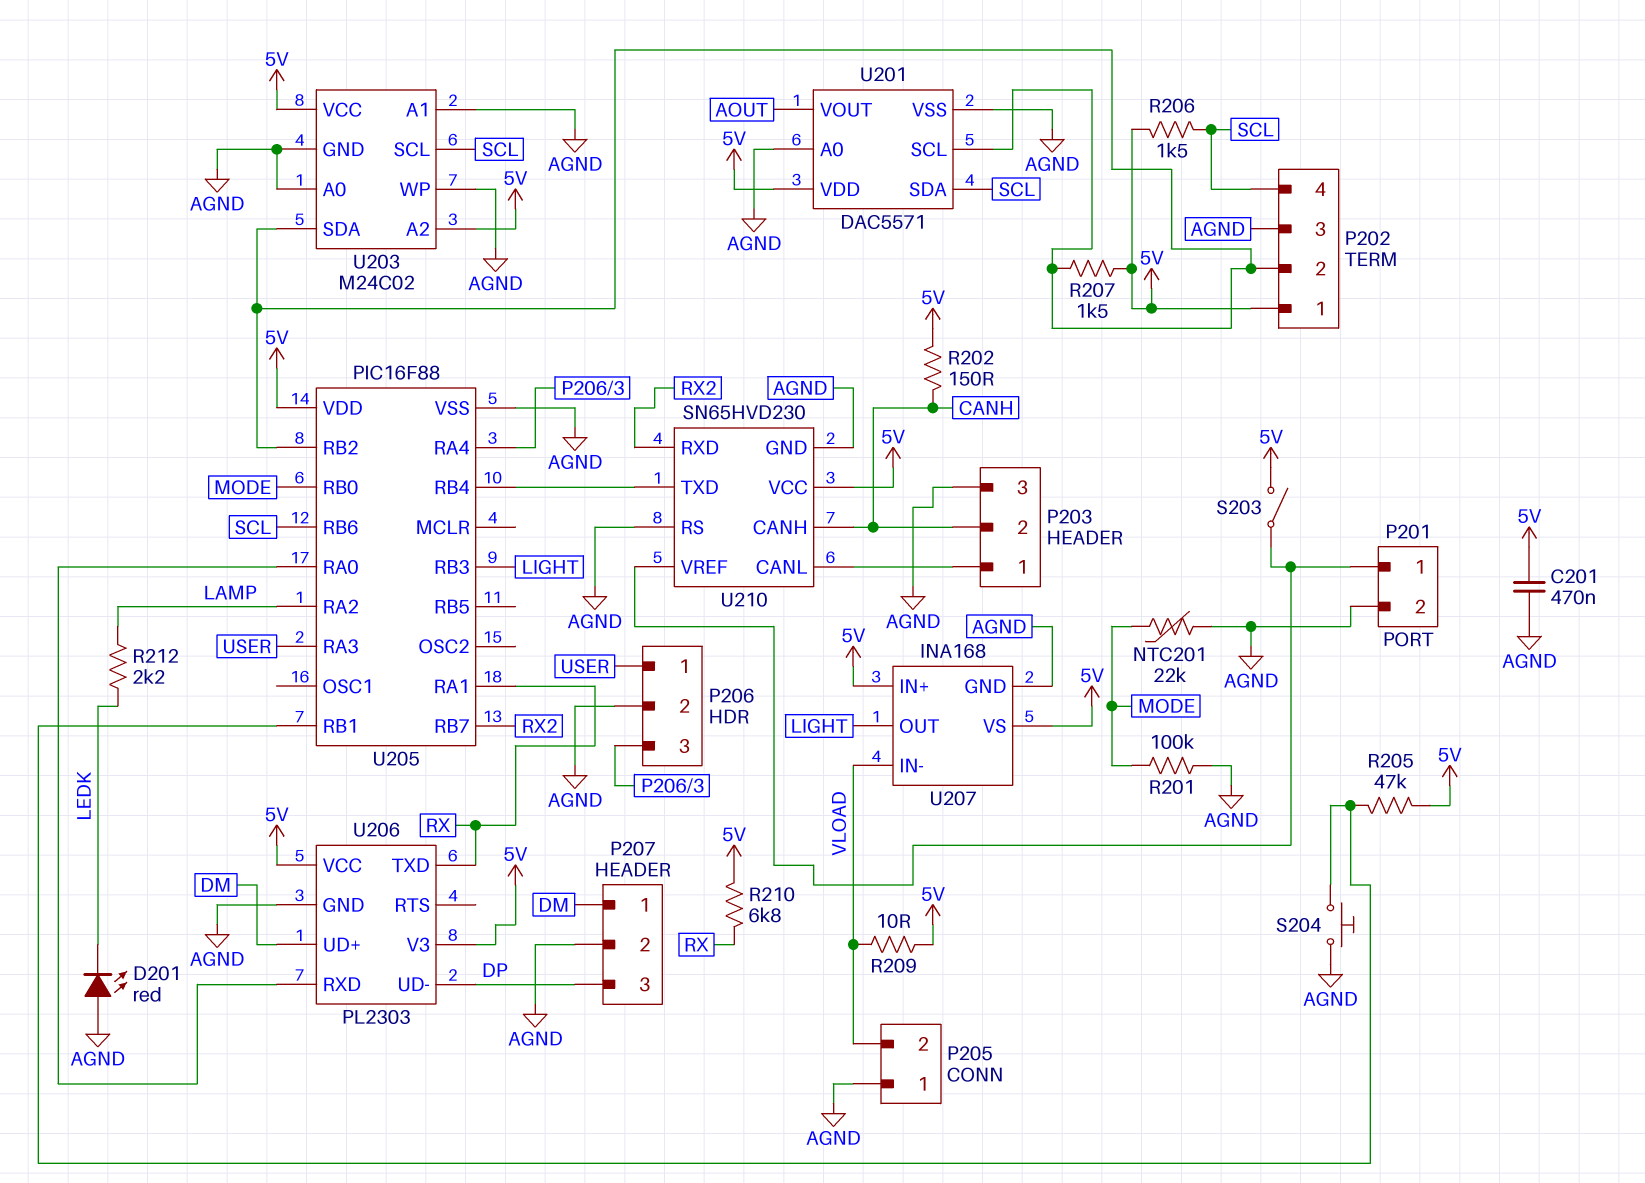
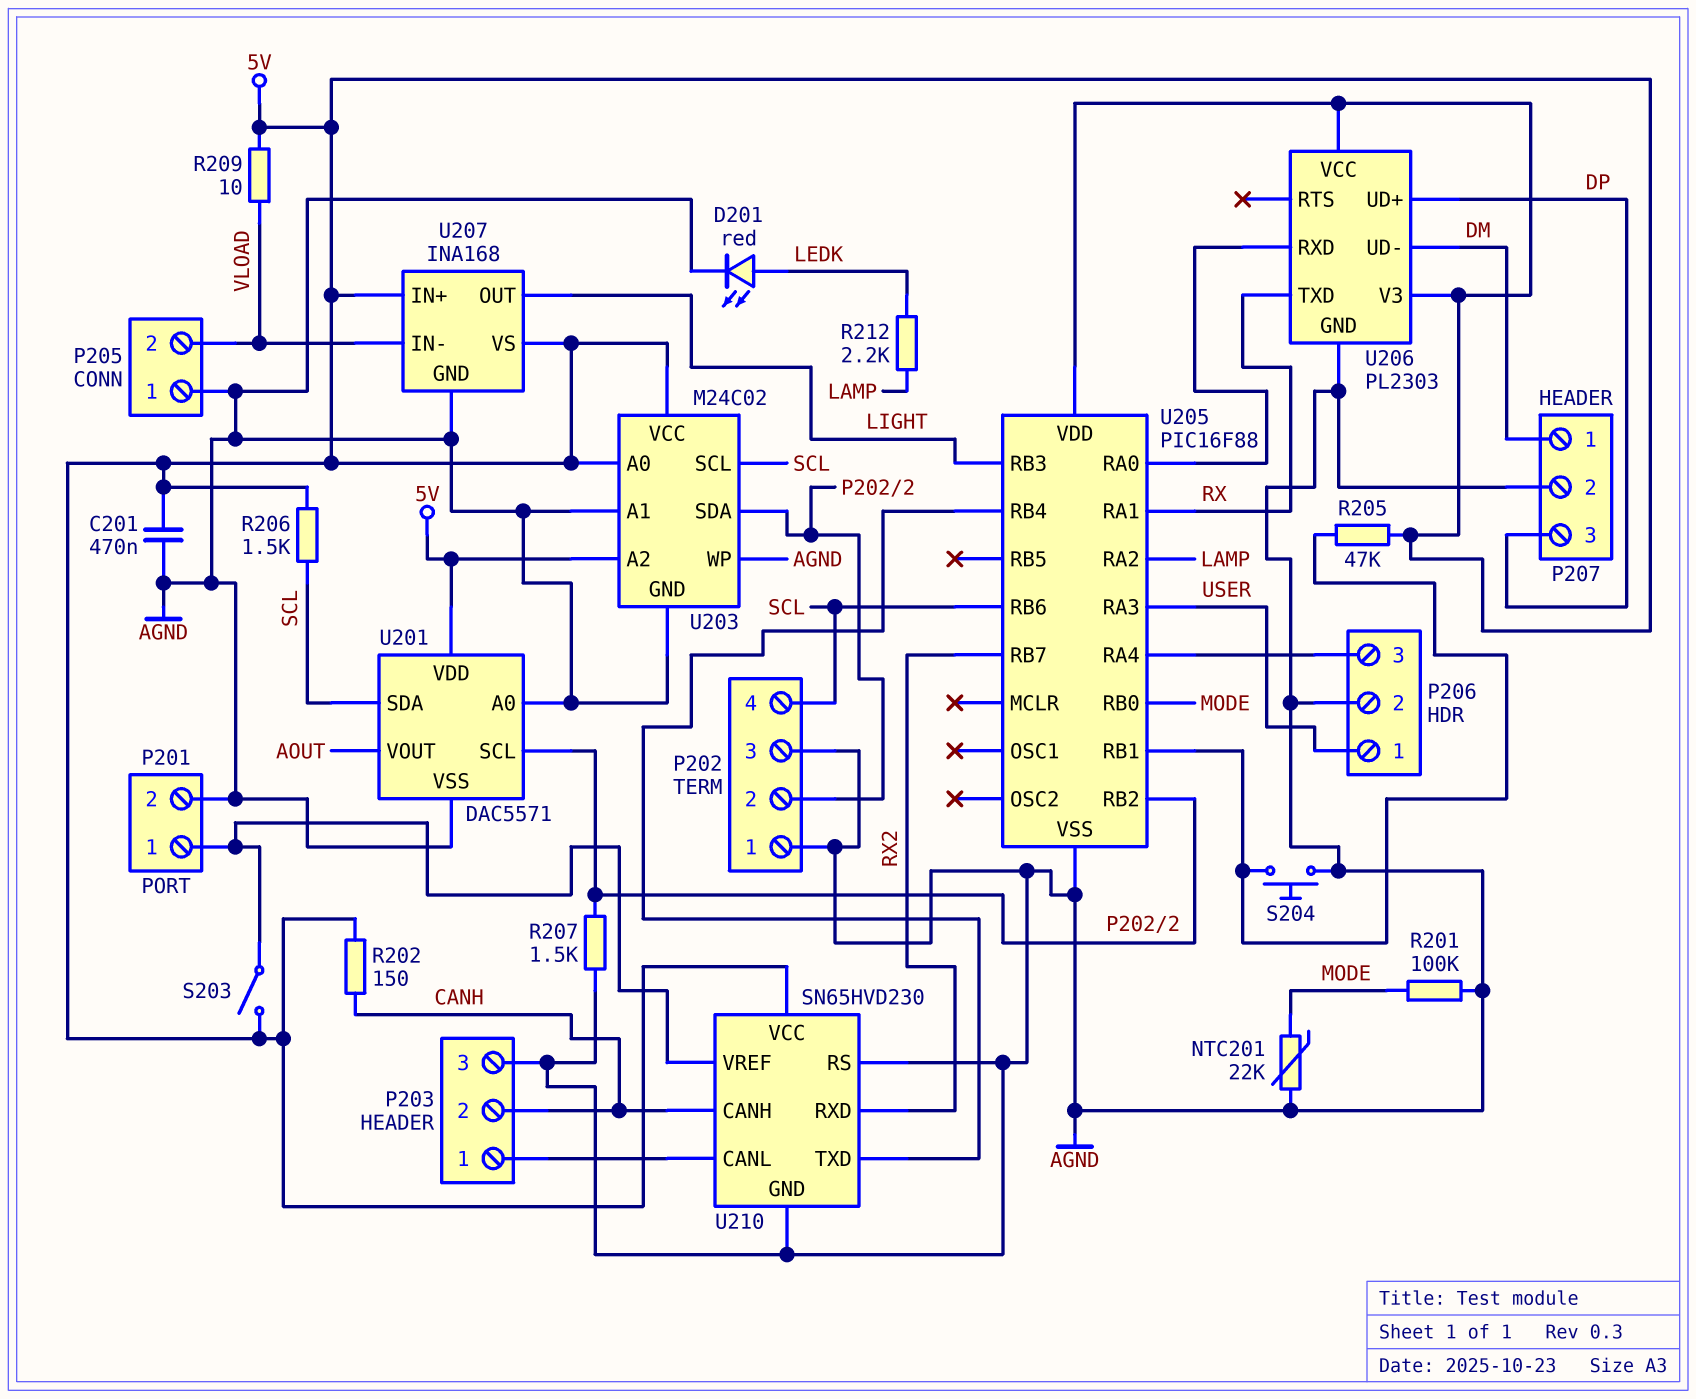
D201: LED red (A AGND, K LEDK) -> LED red (A LEDK, K AGND)
P202 pin 1: 5V -> AGND
R207: 1.5k (5V, P202/2) -> 1.5k (AGND, P202/2)
R210: 6.8k (5V, RX) -> none
U203 pin A0: AGND -> 5V
U206 pin UD+: DM -> DP
U206 pin UD-: DP -> DM

